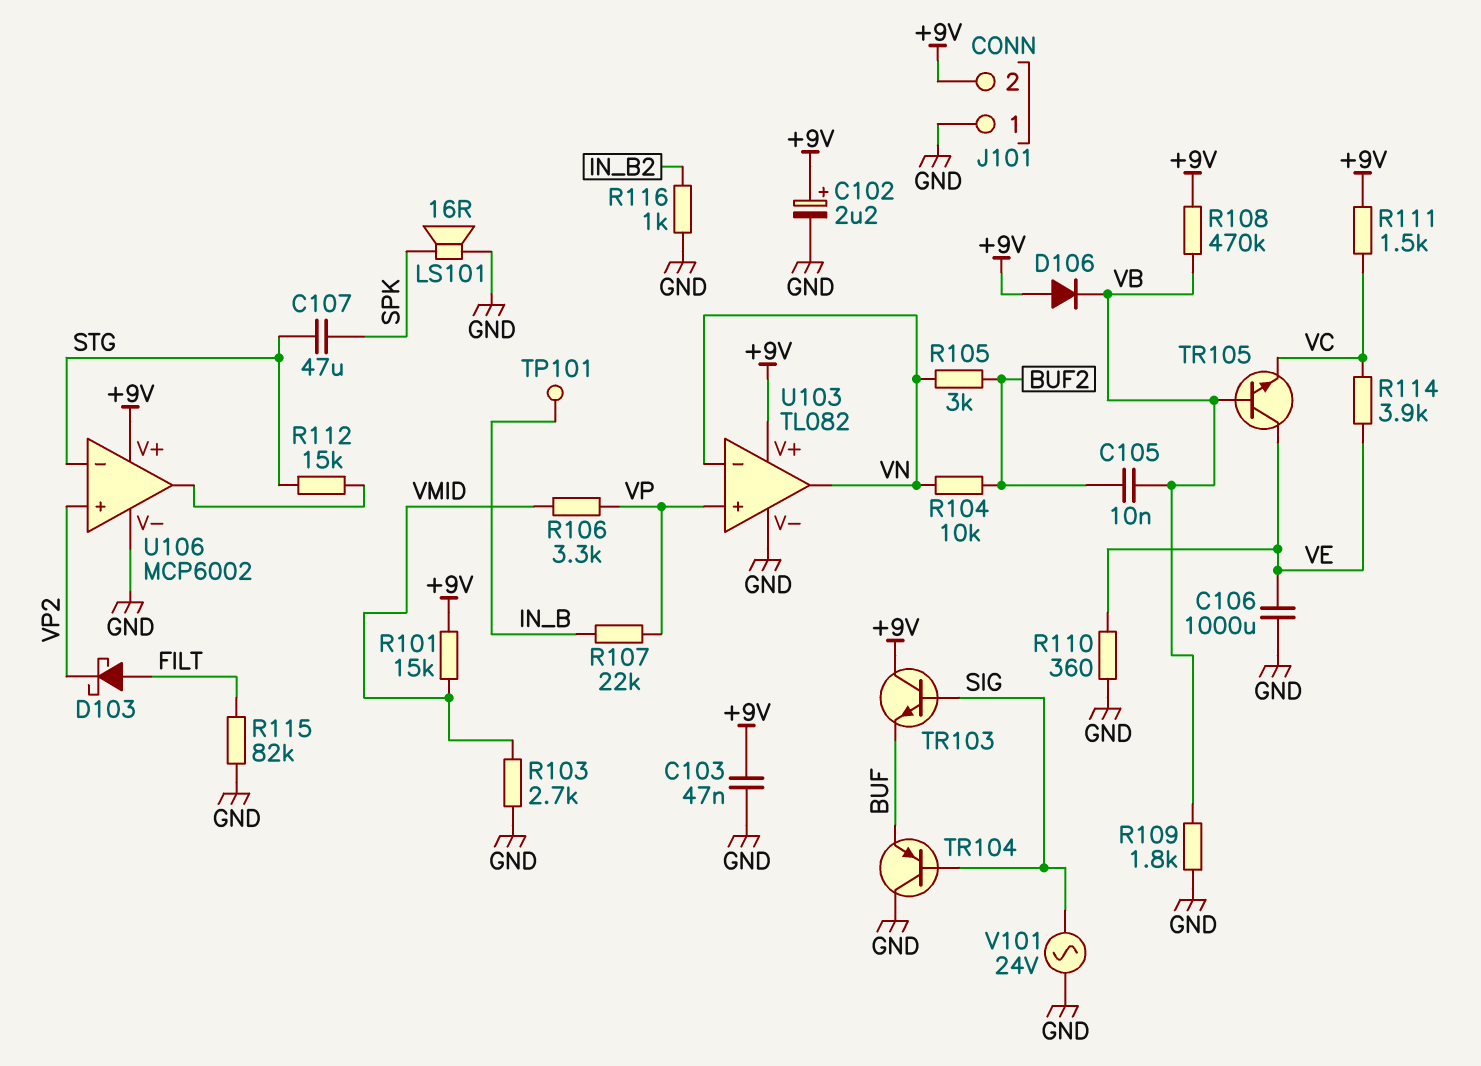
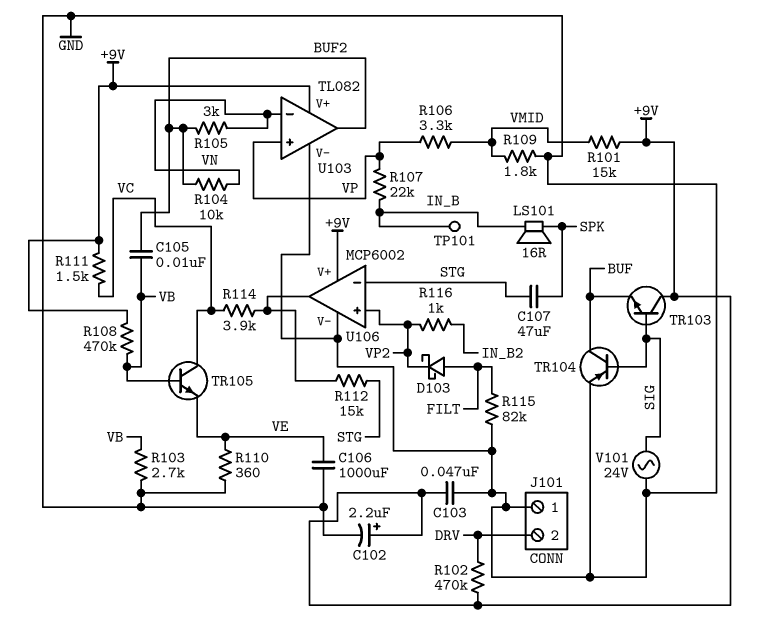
D106: diode (A +9V, K VB) -> none
J101 pin 2: +9V -> DRV
LS101: speaker 16R (GND, SPK) -> speaker 16R (IN_B, SPK)
R102: none -> 470k (+9V, DRV)
R103: 2.7k (GND, VMID) -> 2.7k (GND, VB)
R109: 1.8k (GND, VB) -> 1.8k (GND, VMID)
R114: 3.9k (VC, VE) -> 3.9k (U106/out, VC)
R116: 1k (GND, IN_B2) -> 1k (IN_B2, VP2)
TR104: PNP (B SIG, C GND, E BUF) -> PNP (B SIG, C BUF, E GND)
TR105: NPN (B VB, C VE, E VC) -> NPN (B VB, C VC, E VE)
U103 pin out: VN -> BUF2

